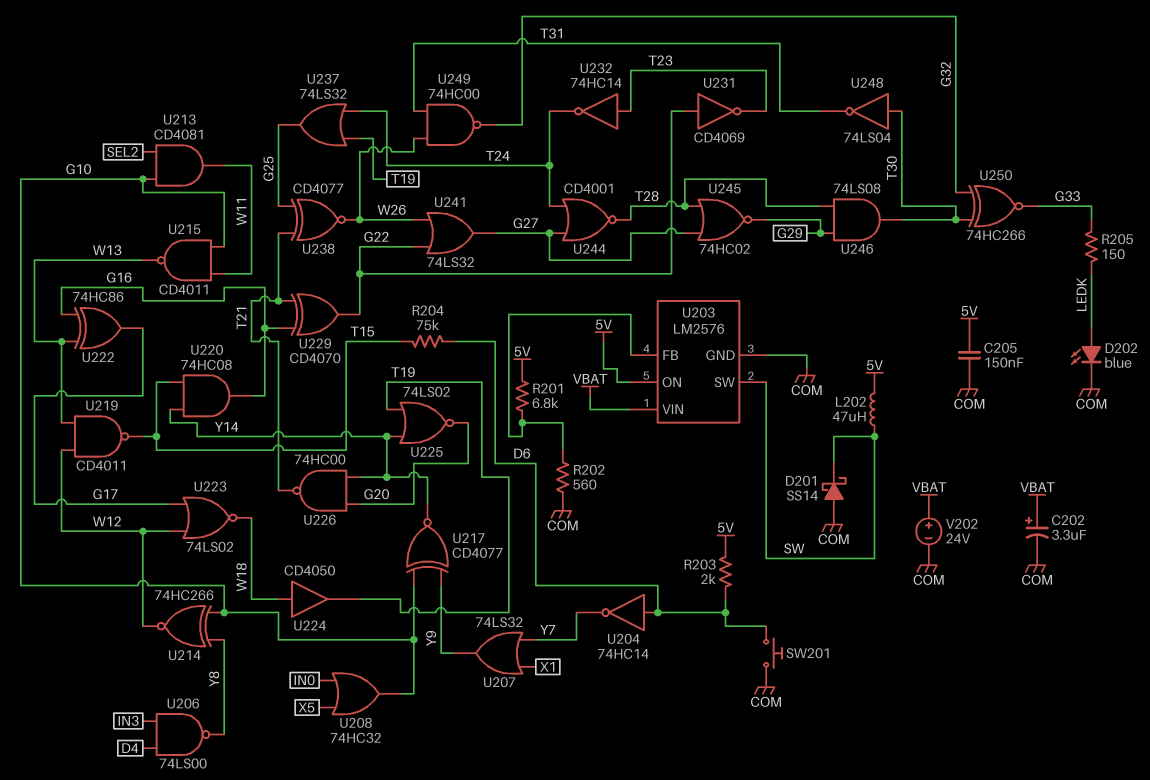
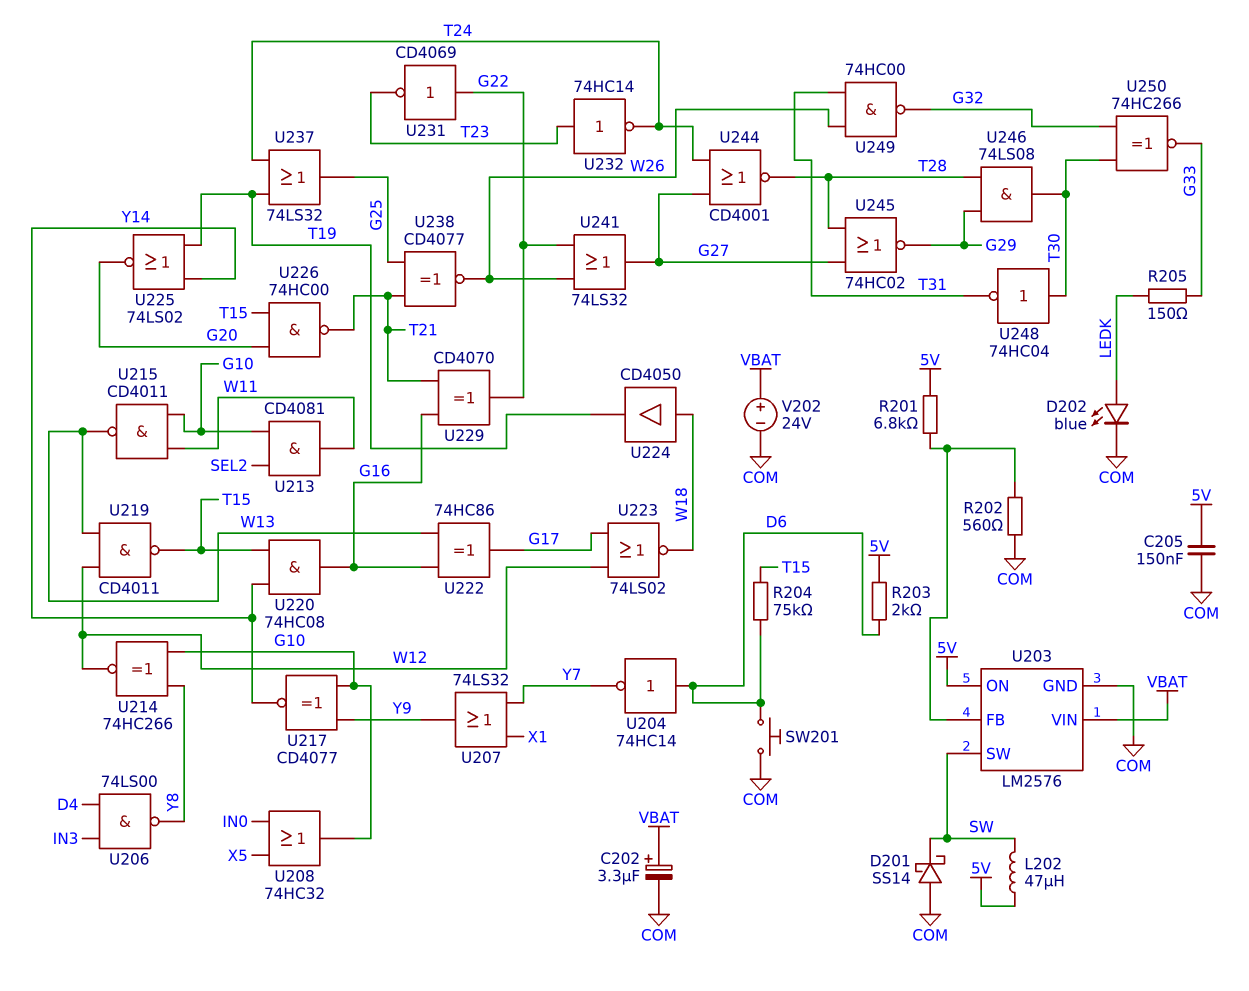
U226: NAND 74HC00 (in G20, in Y14, out T21) -> NAND 74HC00 (in G20, in T15, out T21)
U248: NOT 74LS04 (in T30, out T31) -> NOT 74HC04 (in T30, out T31)

